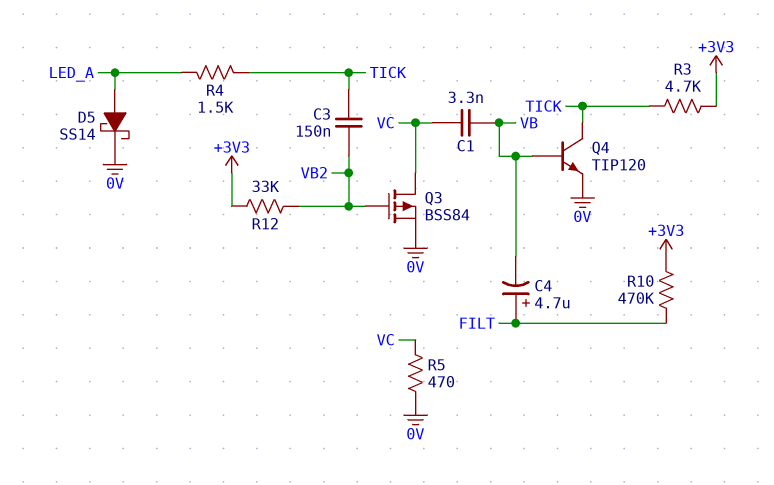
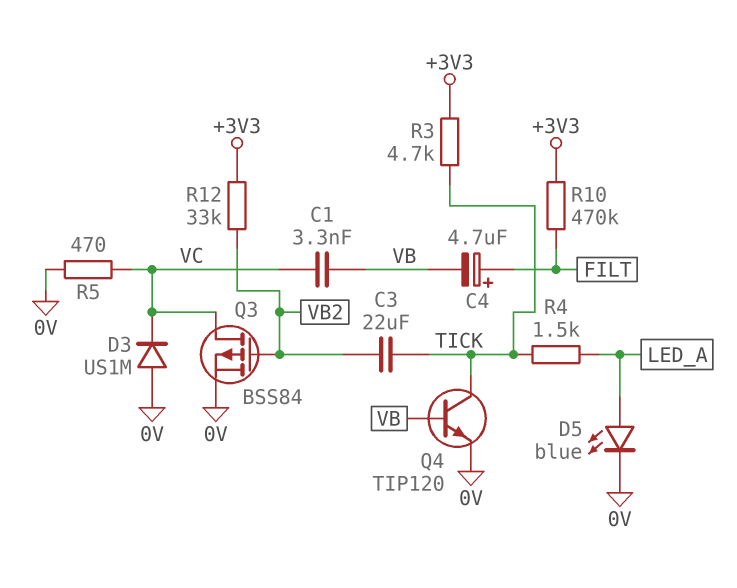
C3: 150nF (TICK, VB2) -> 22uF (TICK, VB2)
D3: none -> diode US1M (A 0V, K VC)
D5: schottky SS14 (A LED_A, K 0V) -> LED blue (A LED_A, K 0V)

